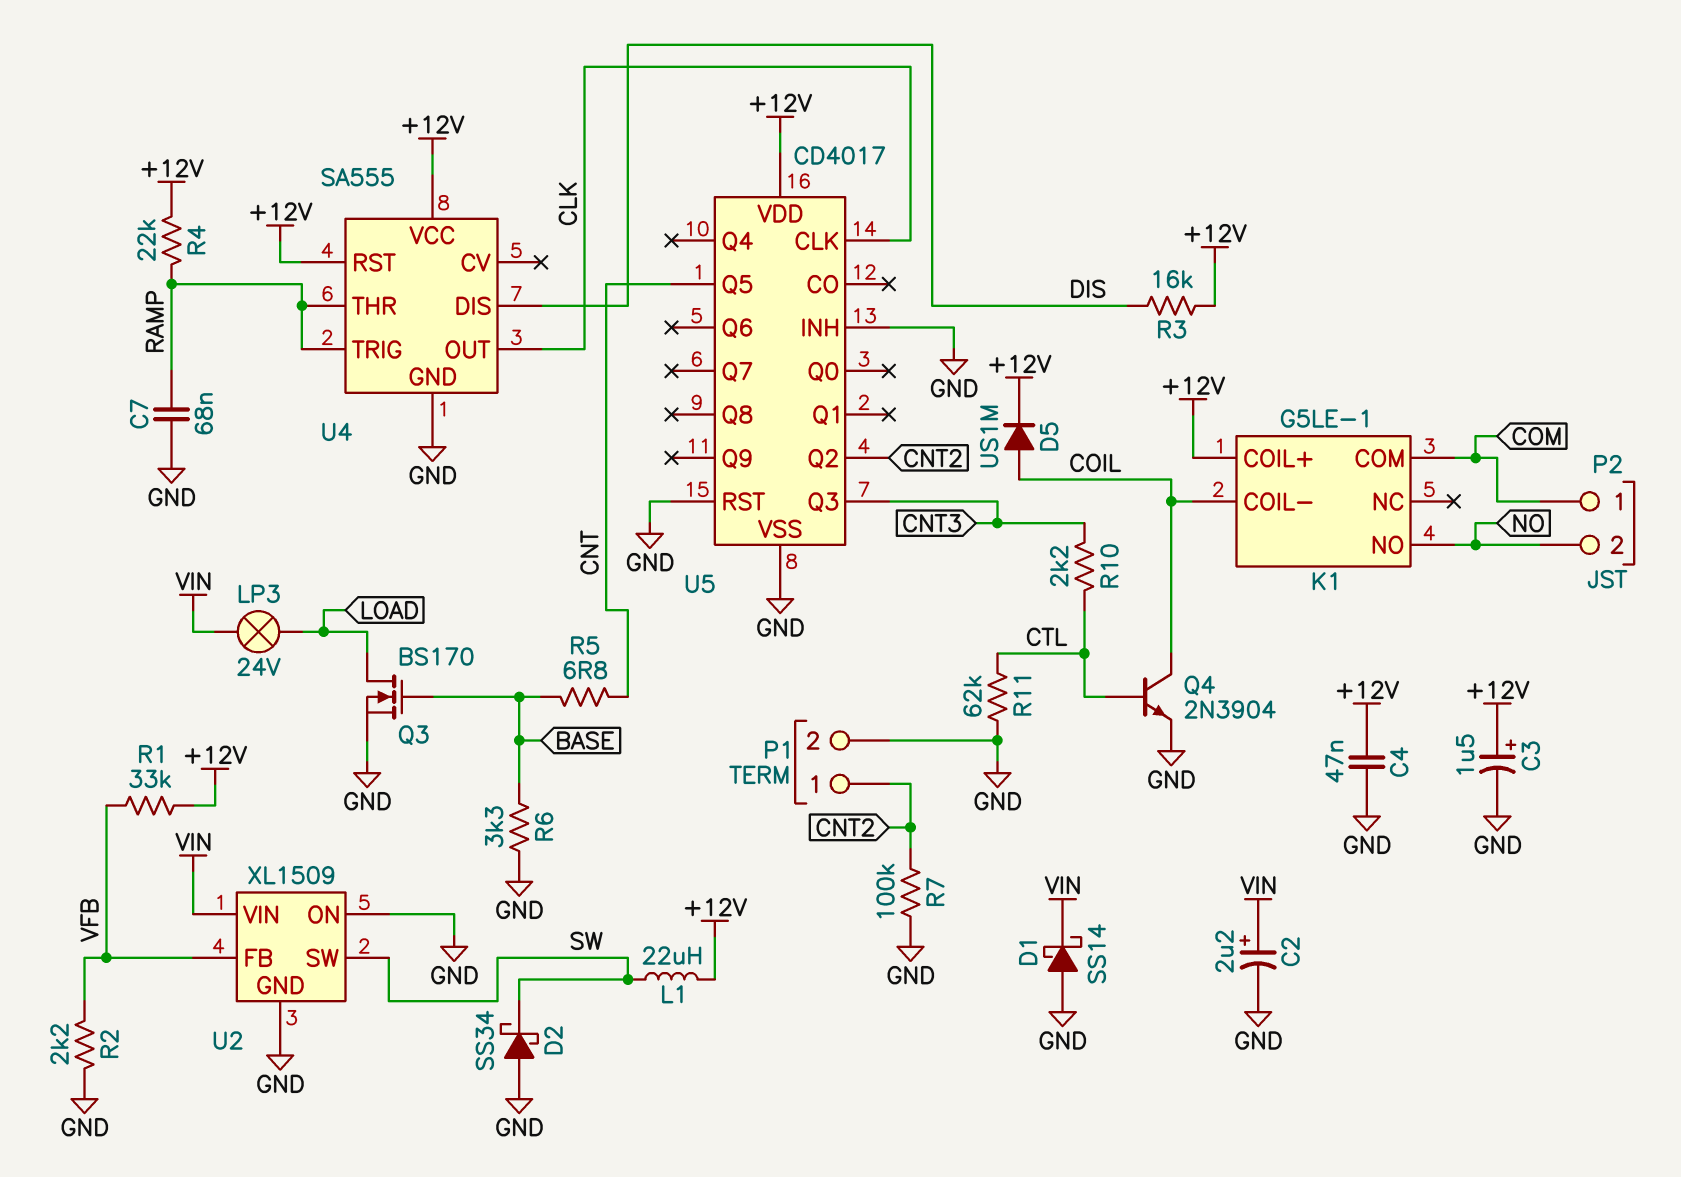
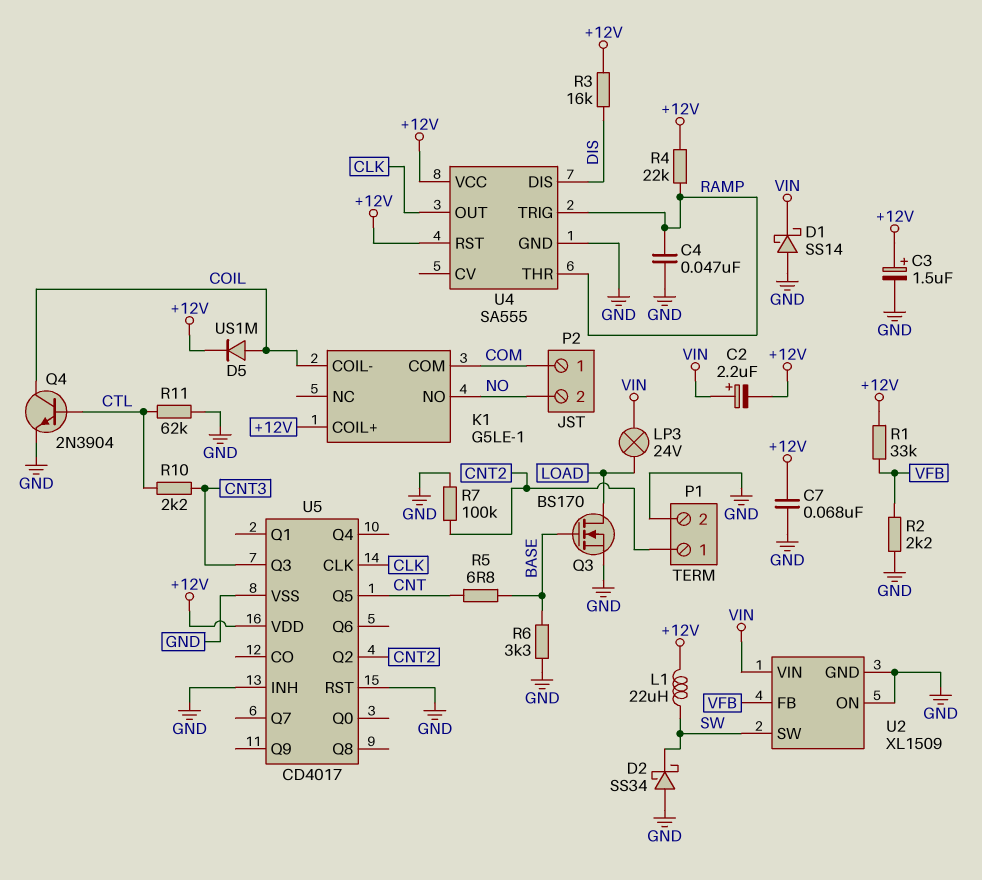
C2: 2.2uF (plus VIN, minus GND) -> 2.2uF (plus VIN, minus +12V)
C4: 47nF (+12V, GND) -> 47nF (GND, RAMP)
C7: 68nF (GND, RAMP) -> 68nF (+12V, GND)

